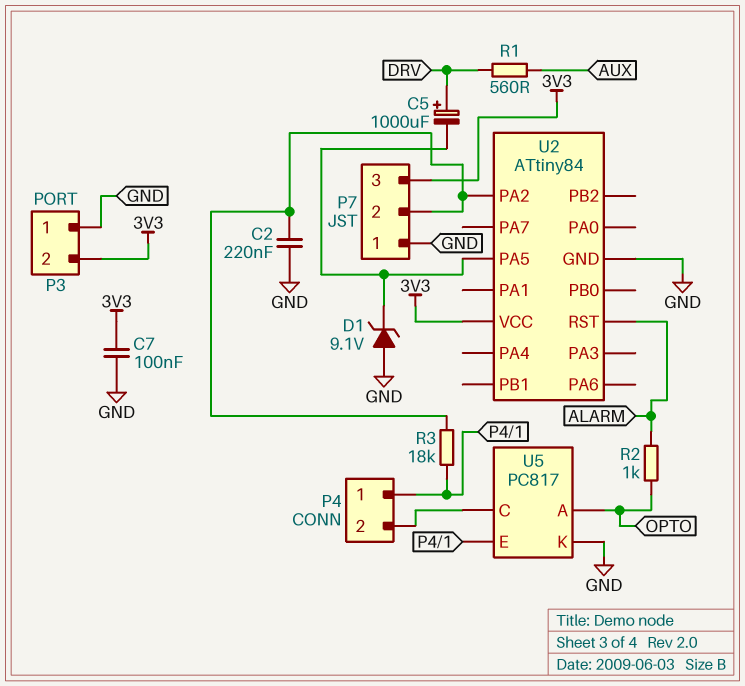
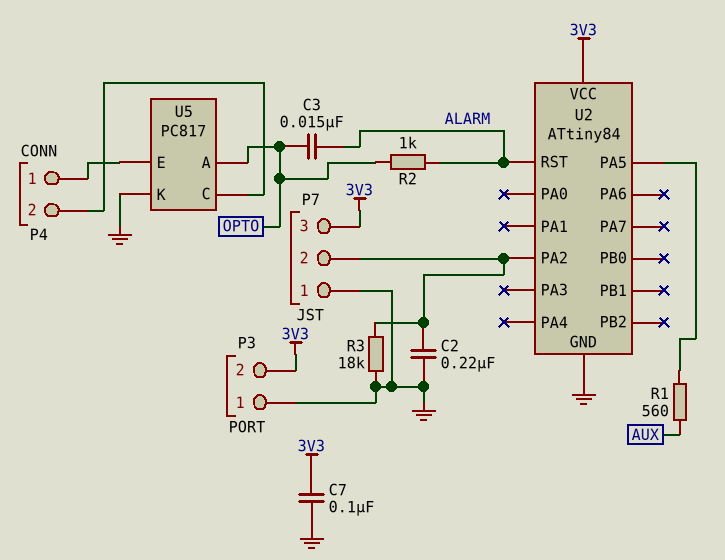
C3: none -> 15nF (ALARM, OPTO)
C5: 1000uF (plus DRV, minus U2/PA5) -> none
D1: zener 9.1V (A GND, K U2/PA5) -> none
R1: 560 (AUX, DRV) -> 560 (AUX, U2/PA5)
R3: 18k (P4/1, P7/2) -> 18k (GND, P7/2)

